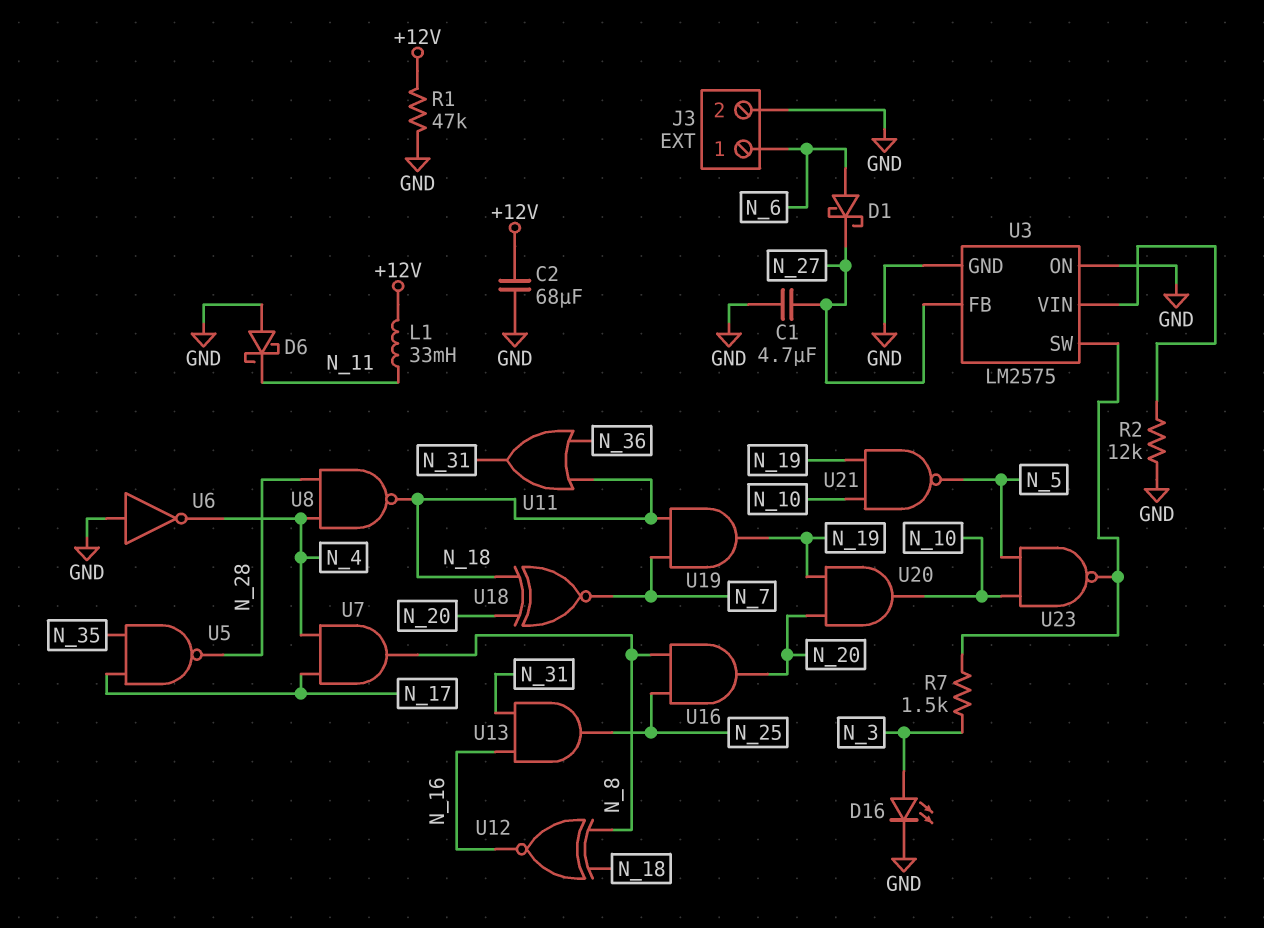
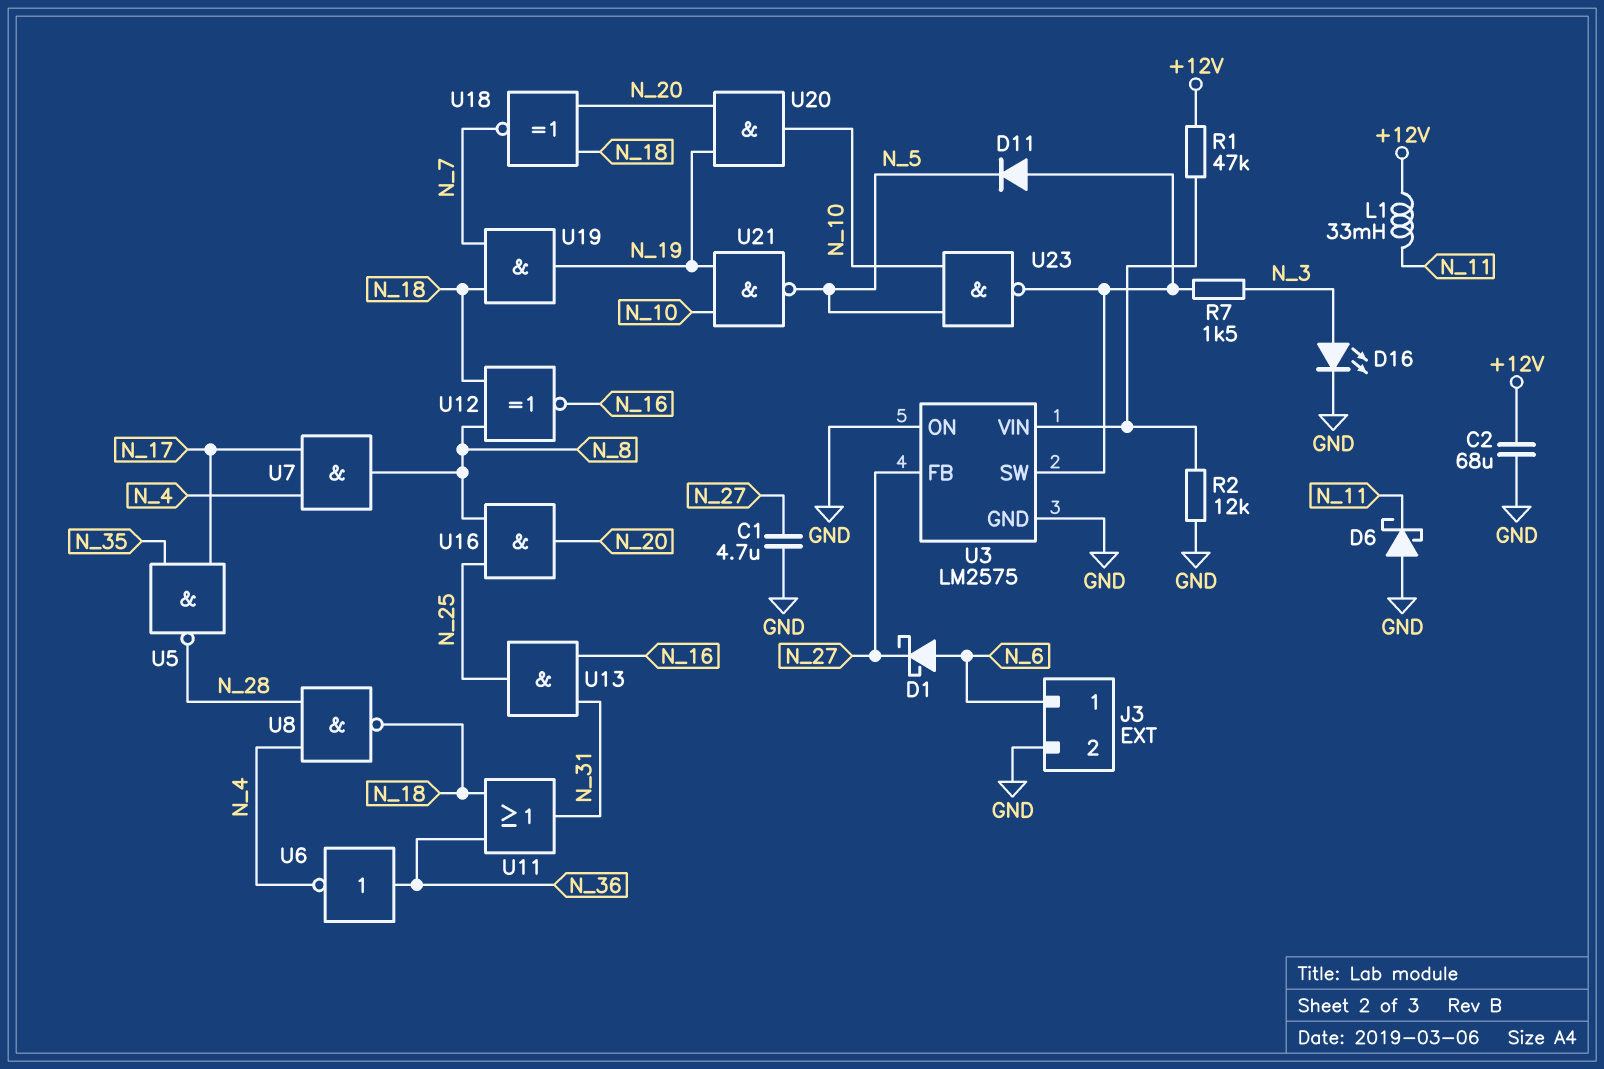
D11: none -> diode (A U3/SW, K N_5)
R1: 47k (+12V, GND) -> 47k (+12V, U3/VIN)
U6: NOT (in GND, out N_4) -> NOT (in N_36, out N_4)

